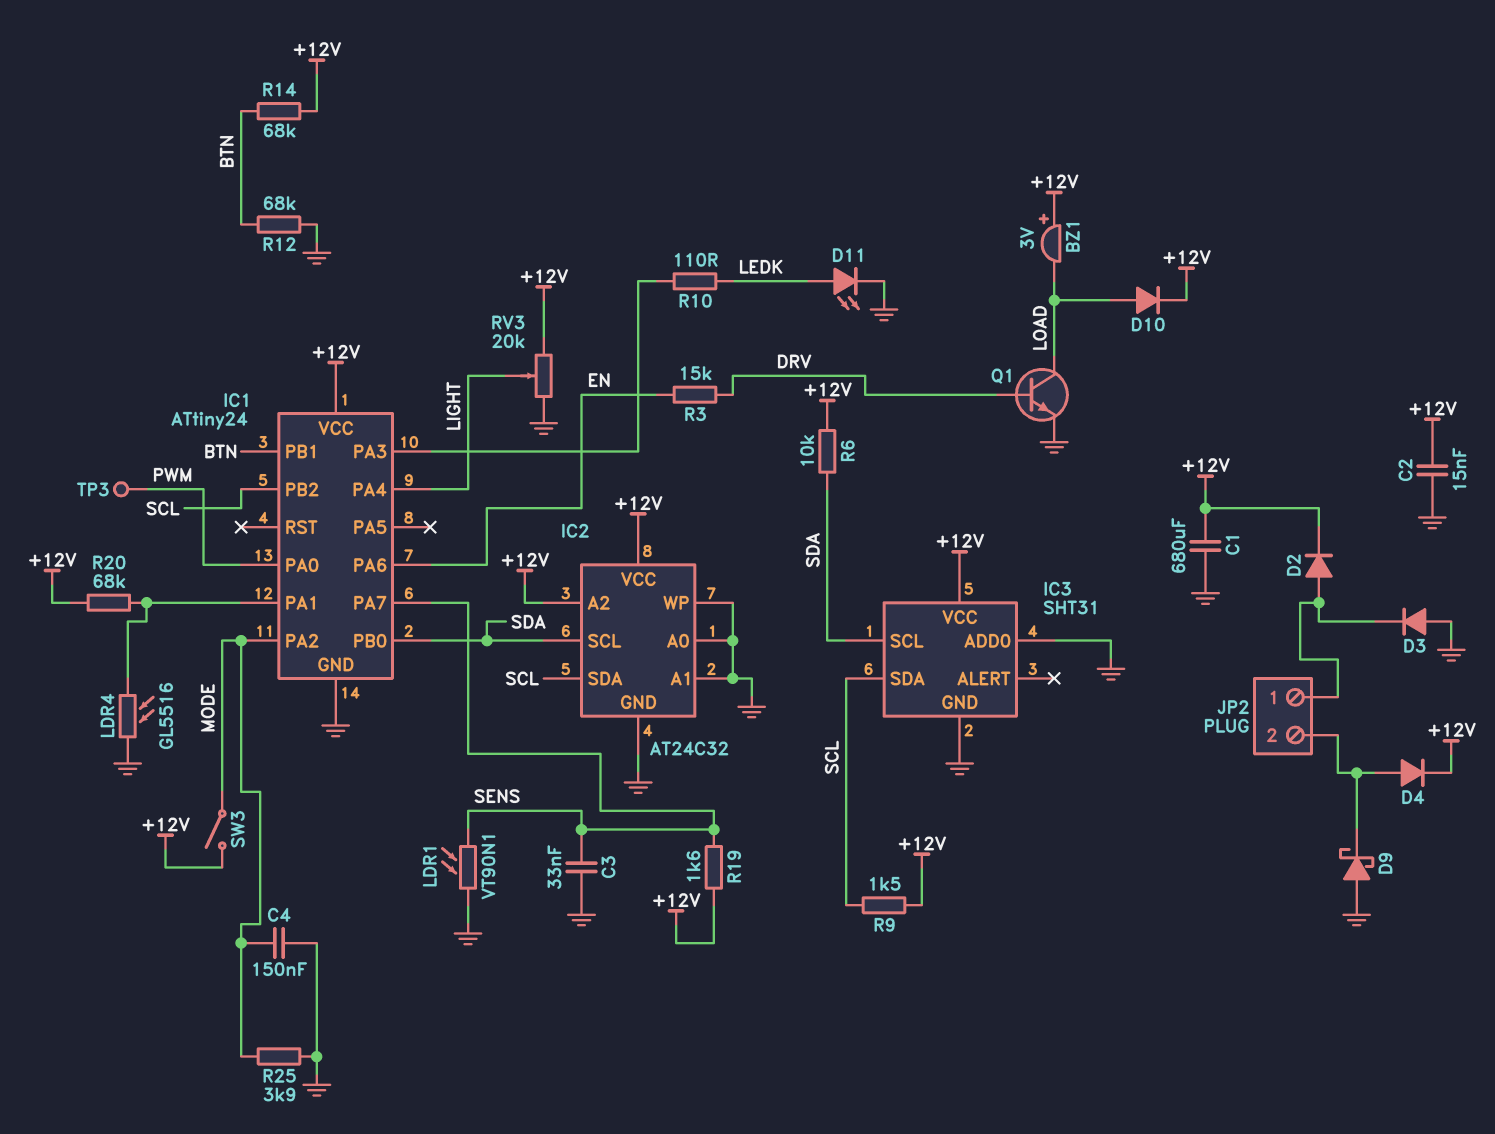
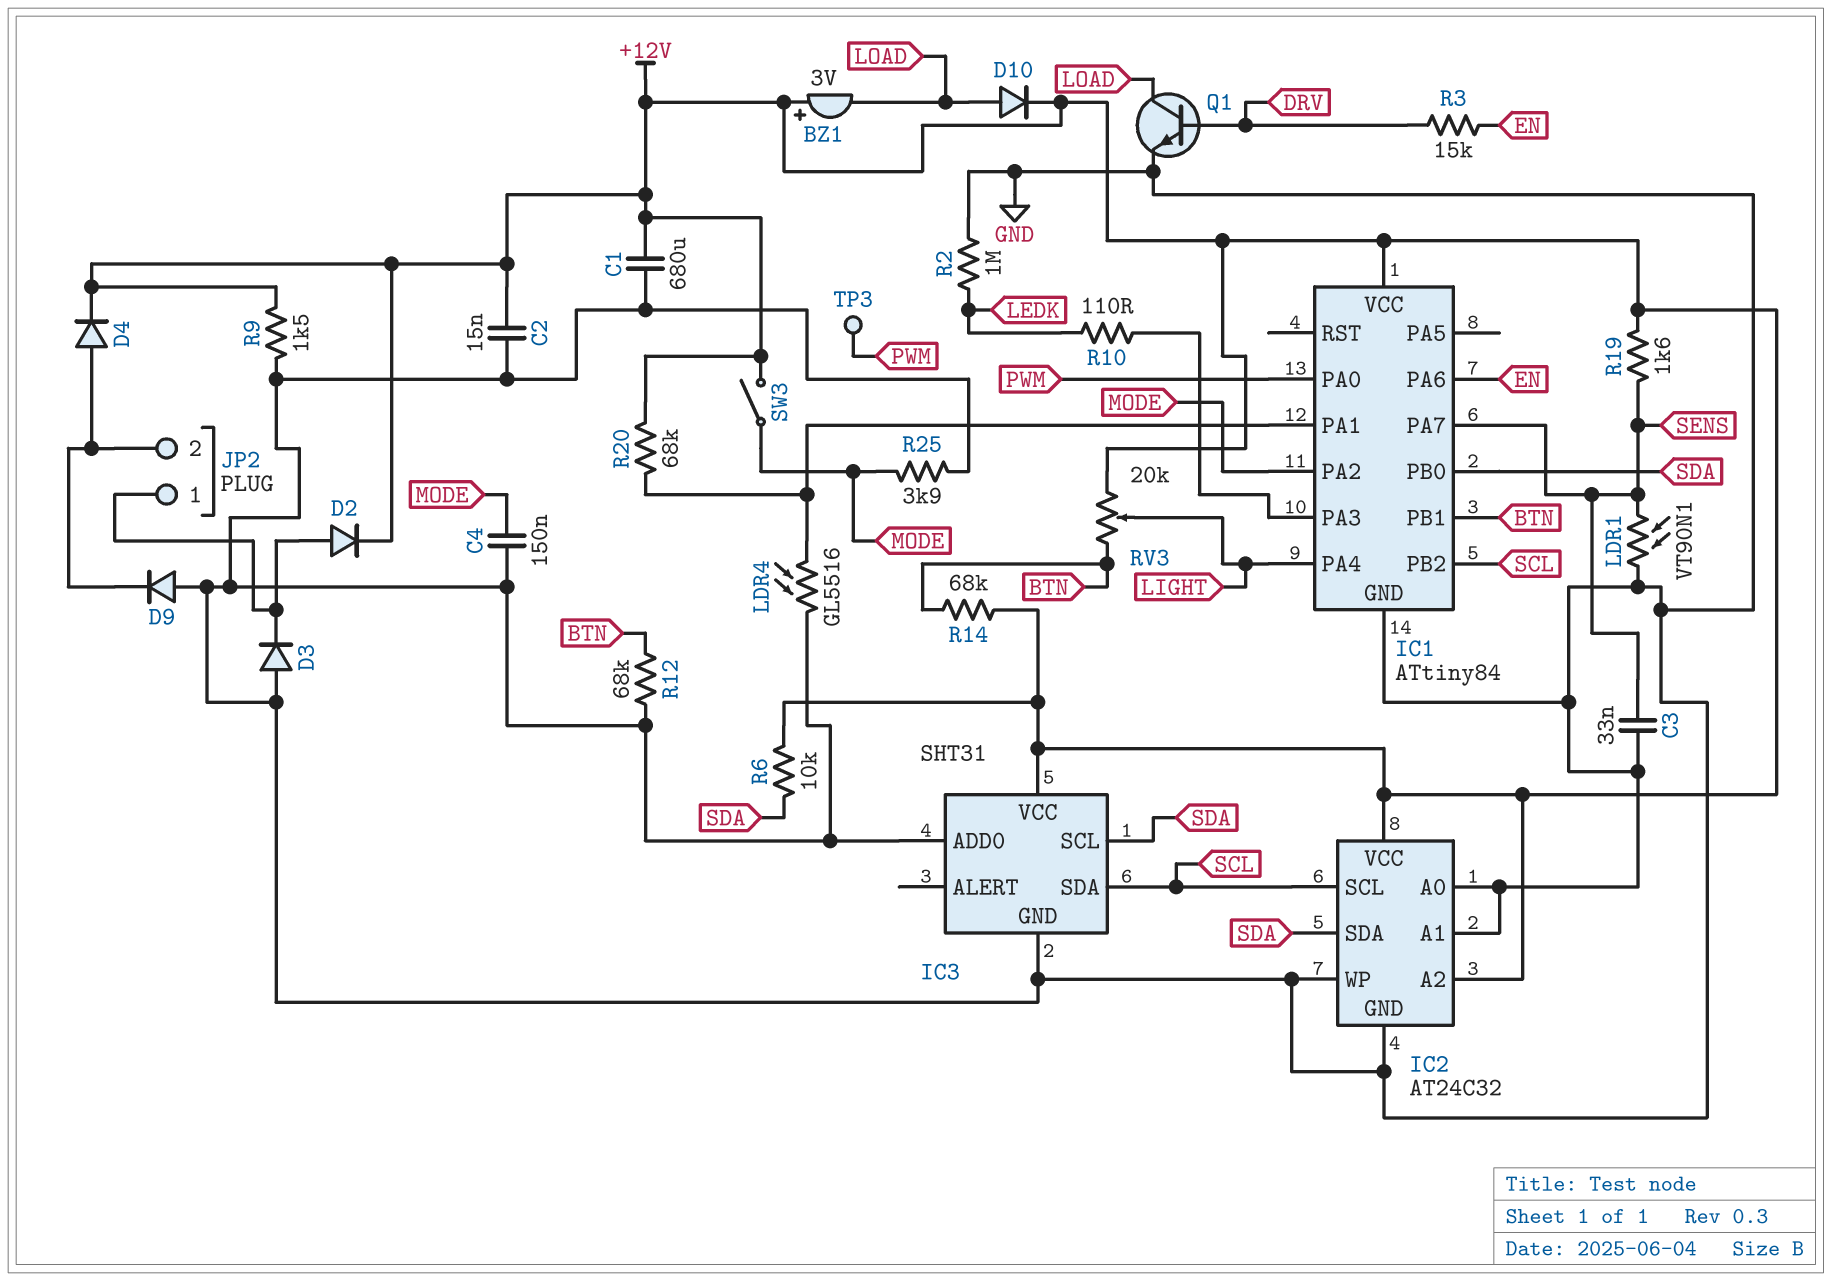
D9: schottky (A GND, K JP2/2) -> diode (A GND, K JP2/2)
D11: LED (A LEDK, K GND) -> none
IC1: ATtiny24 -> ATtiny84
IC2 pin SCL: SDA -> SCL
IC2 pin SDA: SCL -> SDA
R2: none -> 1M (GND, LEDK)
R9: 1.5k (+12V, SCL) -> 1.5k (+12V, GND)
RV3: 20k (+12V, GND, wiper LIGHT) -> 20k (+12V, BTN, wiper LIGHT)

